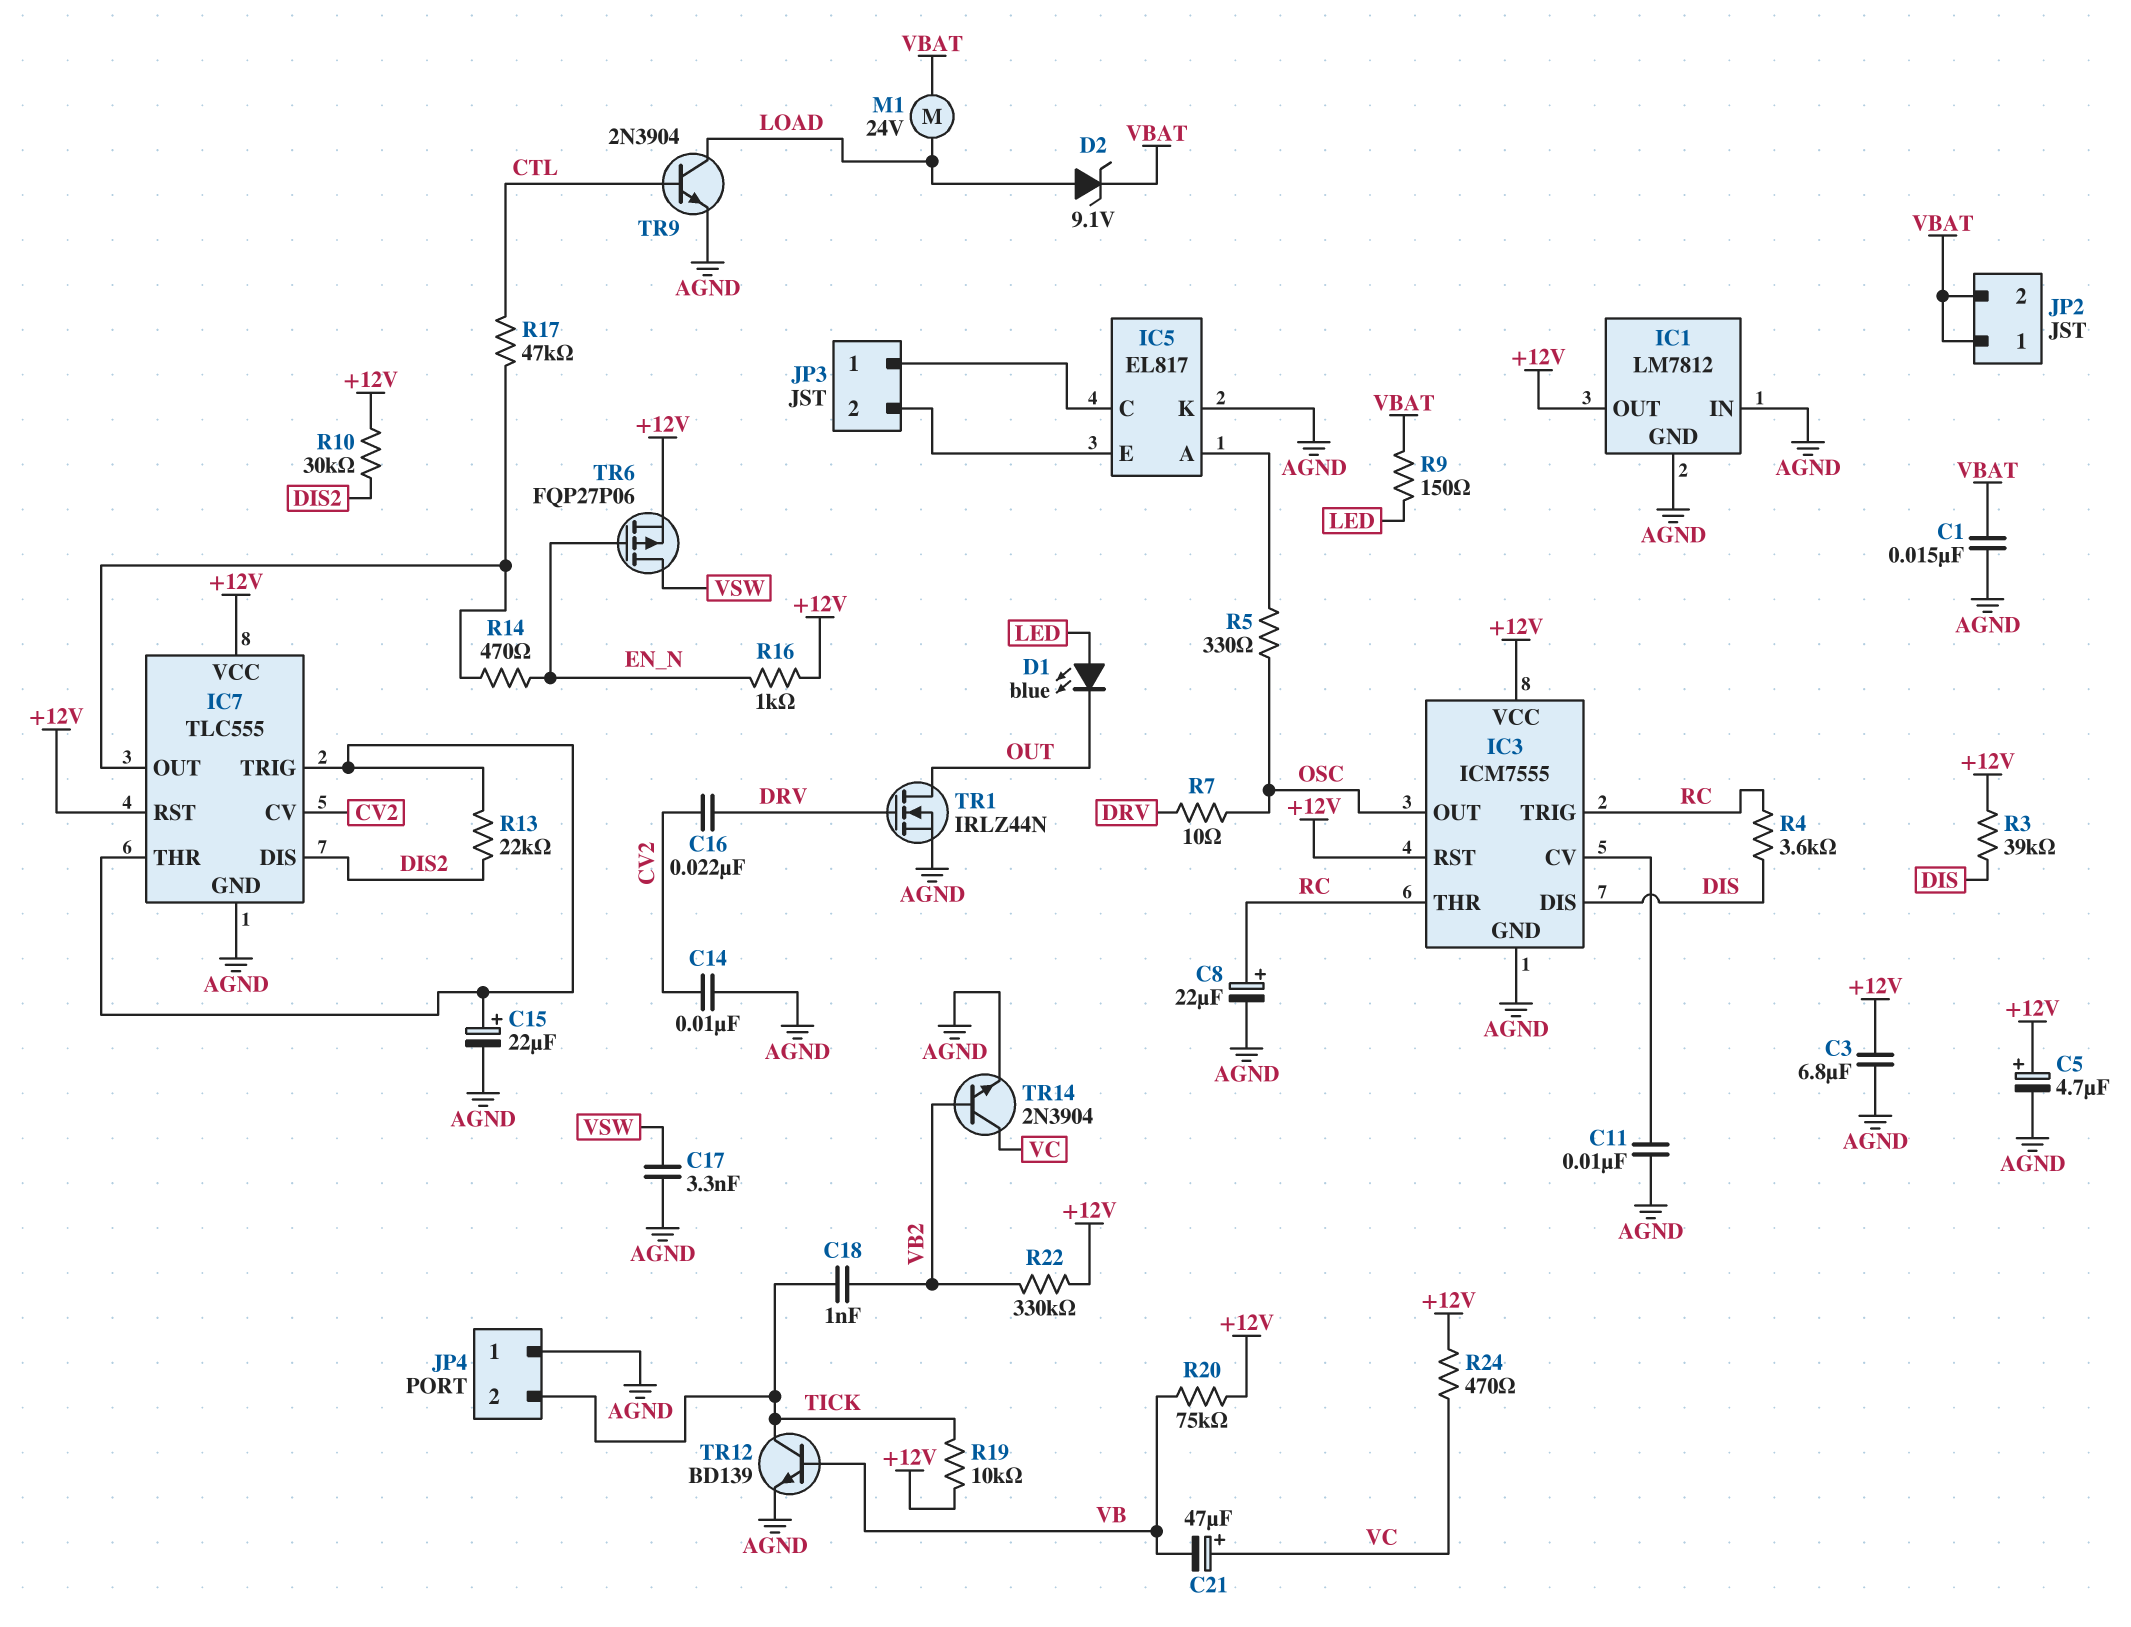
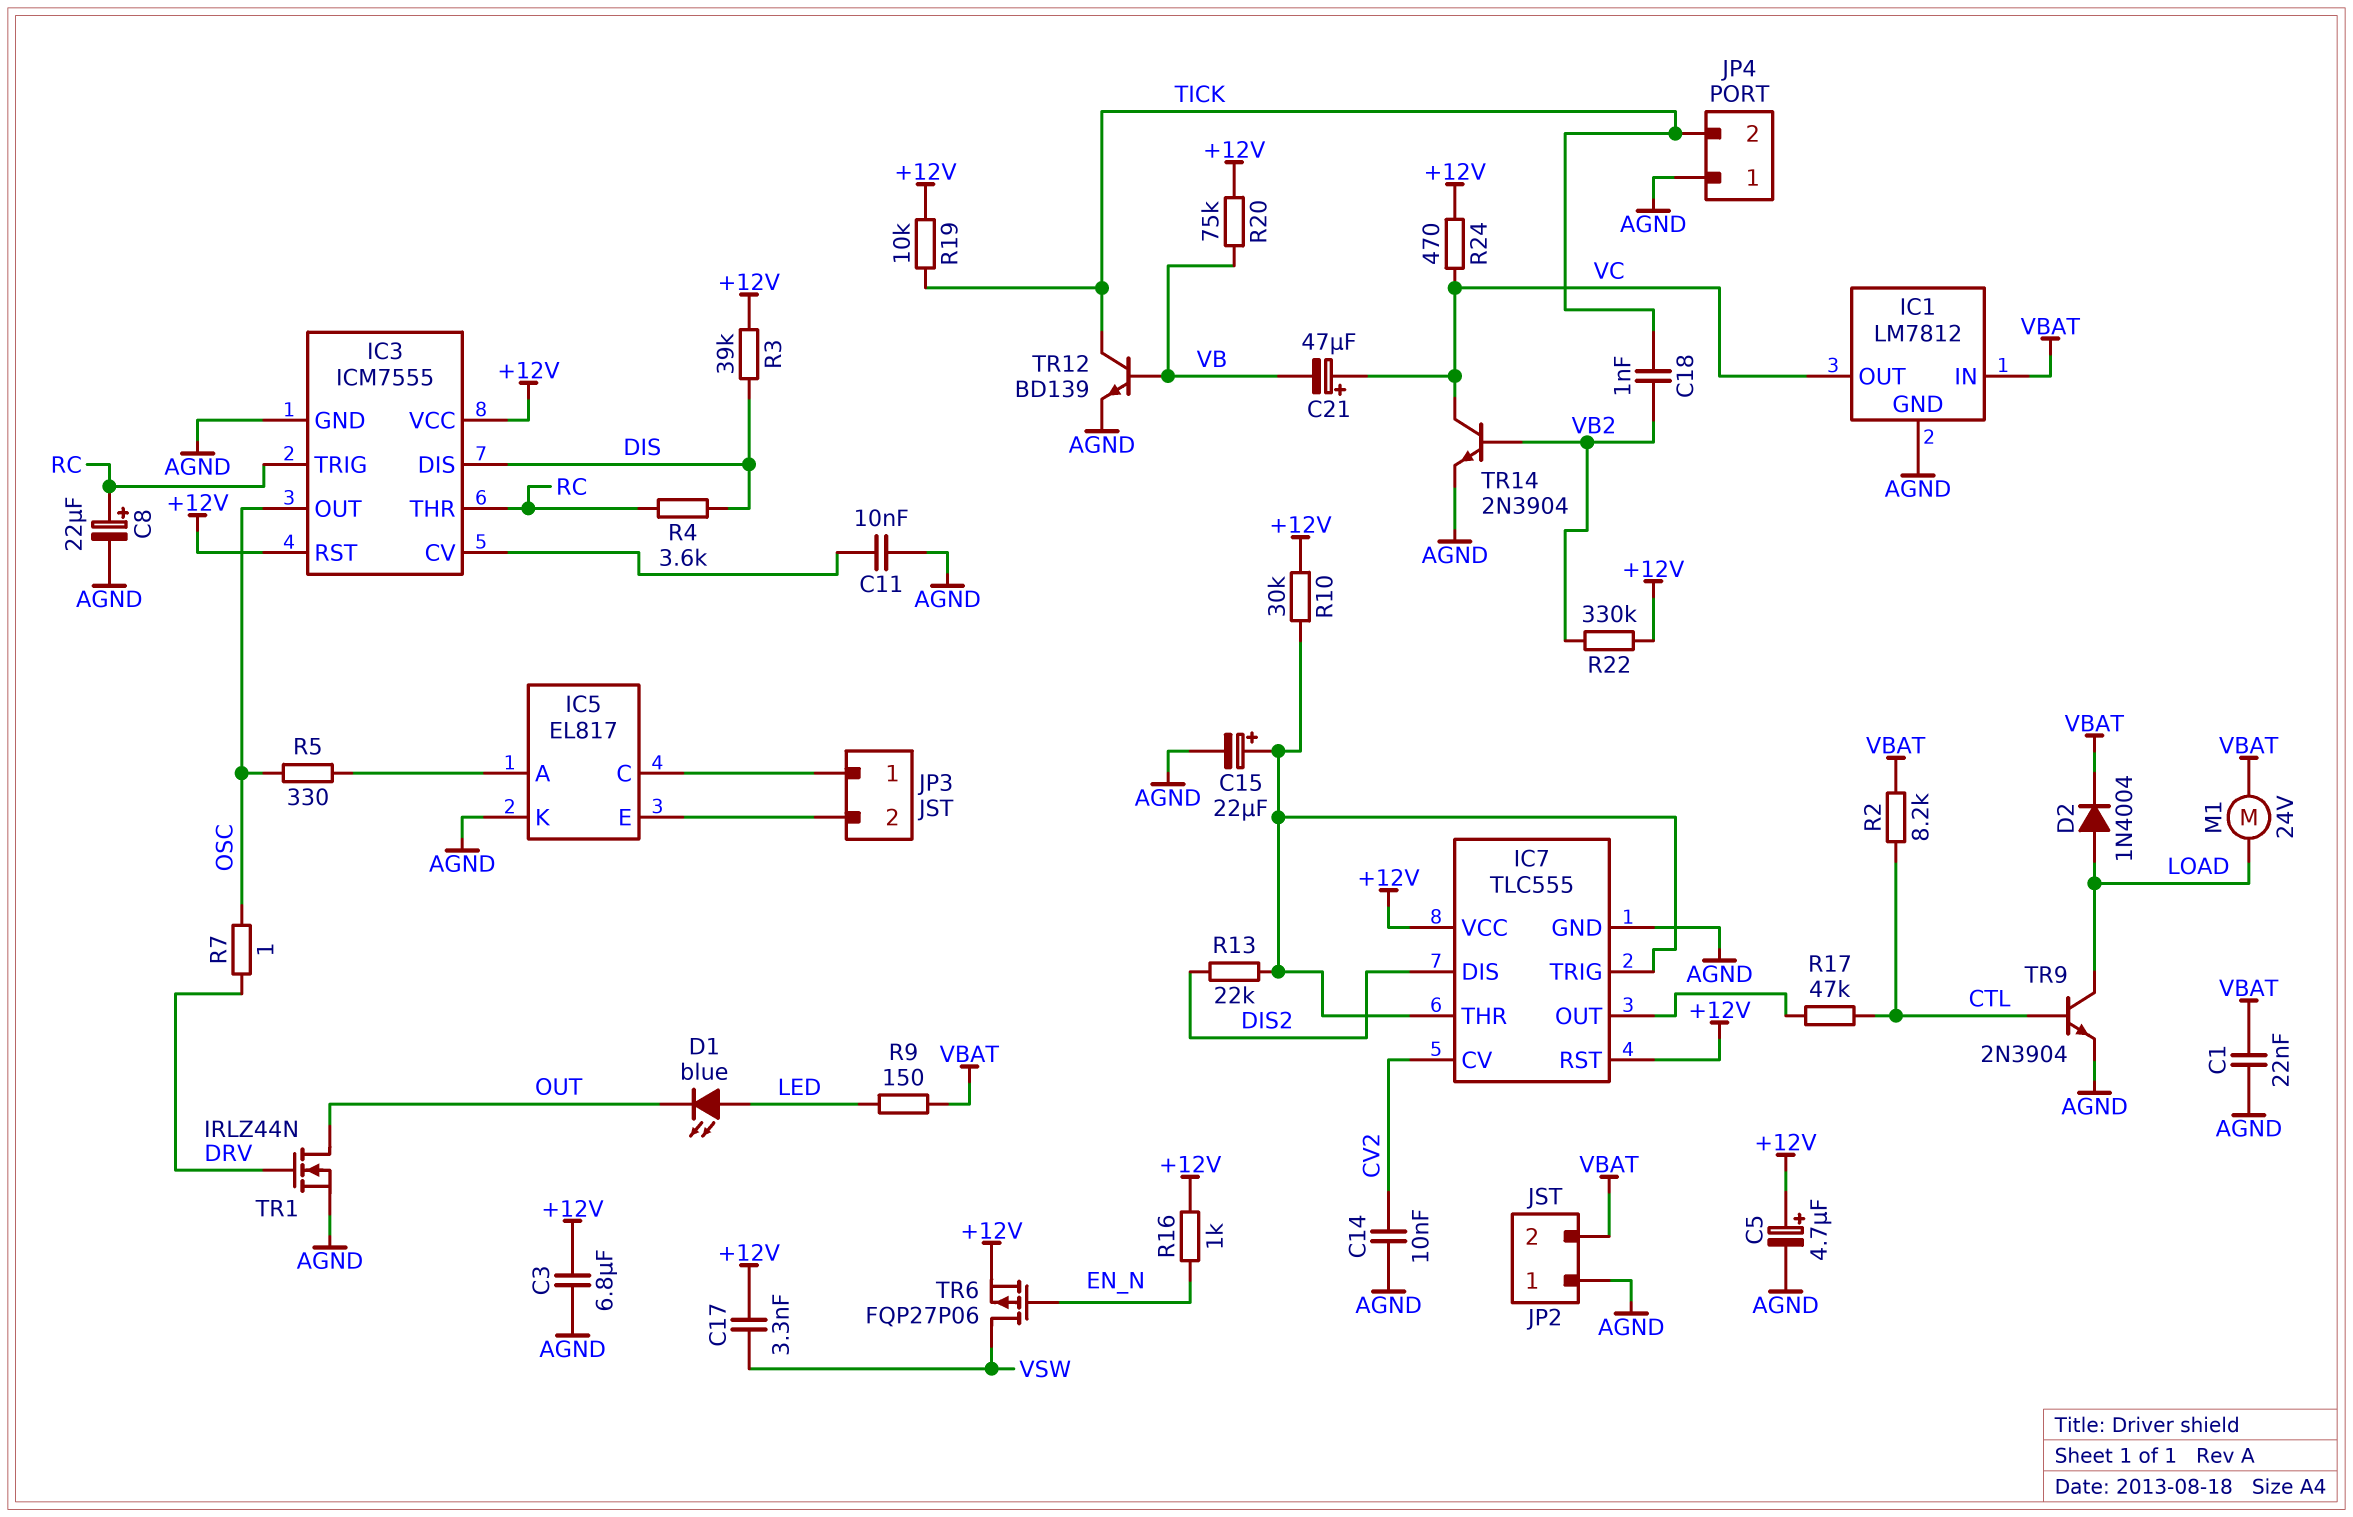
C1: 15nF (AGND, VBAT) -> 22nF (AGND, VBAT)
C16: 22nF (CV2, DRV) -> none
C17: 3.3nF (AGND, VSW) -> 3.3nF (+12V, VSW)
D2: zener 9.1V (A LOAD, K VBAT) -> diode 1N4004 (A LOAD, K VBAT)
IC1 pin IN: AGND -> VBAT
IC1 pin OUT: +12V -> VC
JP2 pin 1: VBAT -> AGND
R2: none -> 8.2k (CTL, VBAT)
R7: 10 (DRV, OSC) -> 1 (DRV, OSC)
R10: 30k (+12V, DIS2) -> 30k (+12V, IC7/THR)
R14: 470 (EN_N, IC7/OUT) -> none

